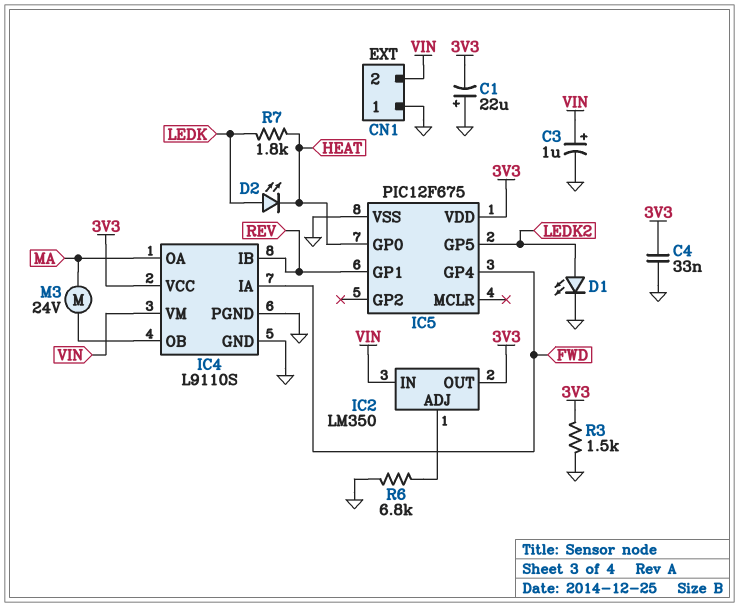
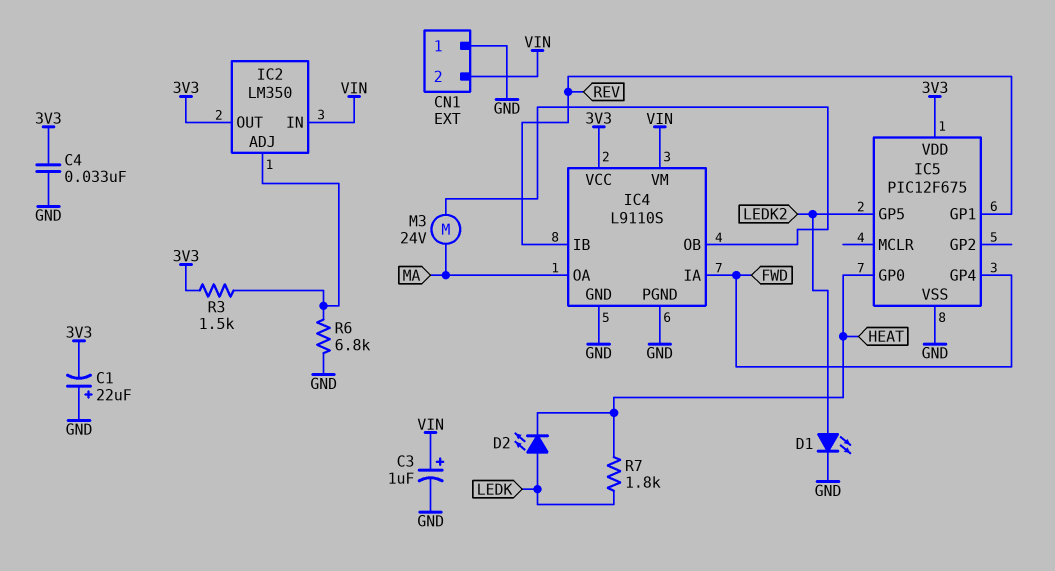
R3: 1.5k (3V3, GND) -> 1.5k (3V3, IC2/ADJ)

